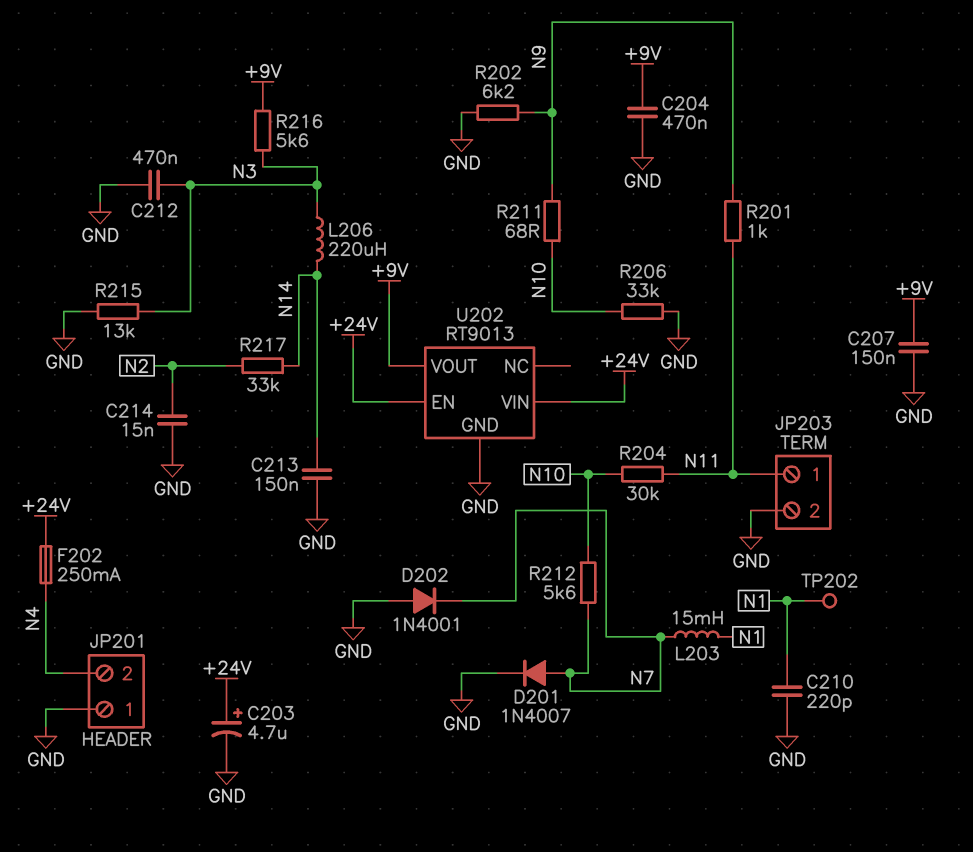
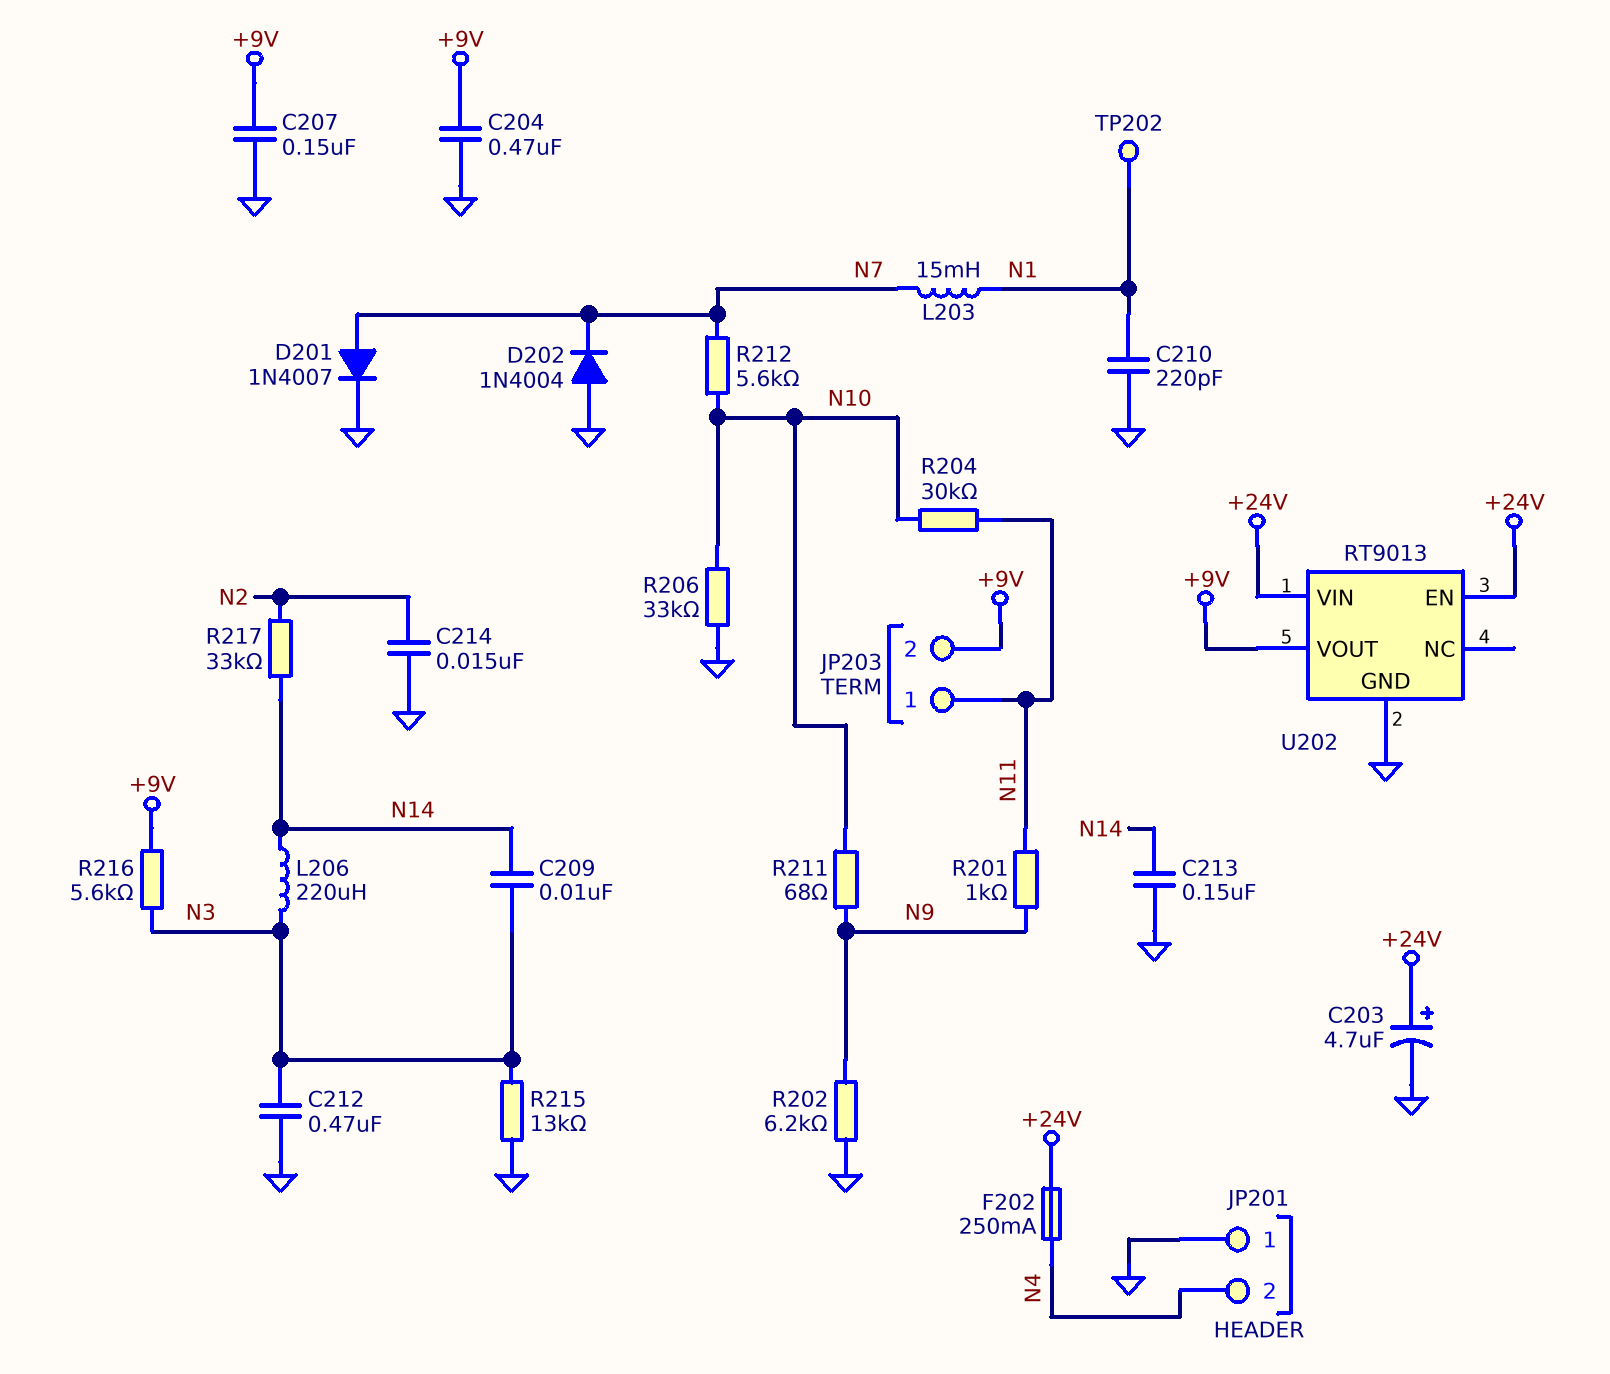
C209: none -> 10nF (N3, N14)
D202: diode 1N4001 (A GND, K N7) -> diode 1N4004 (A GND, K N7)
JP203 pin 2: GND -> +9V

